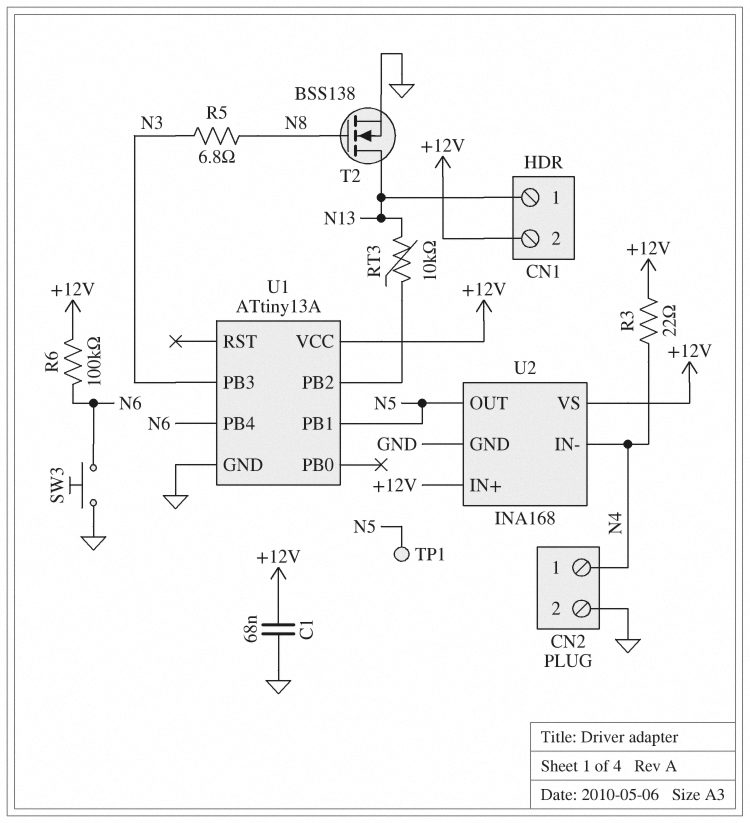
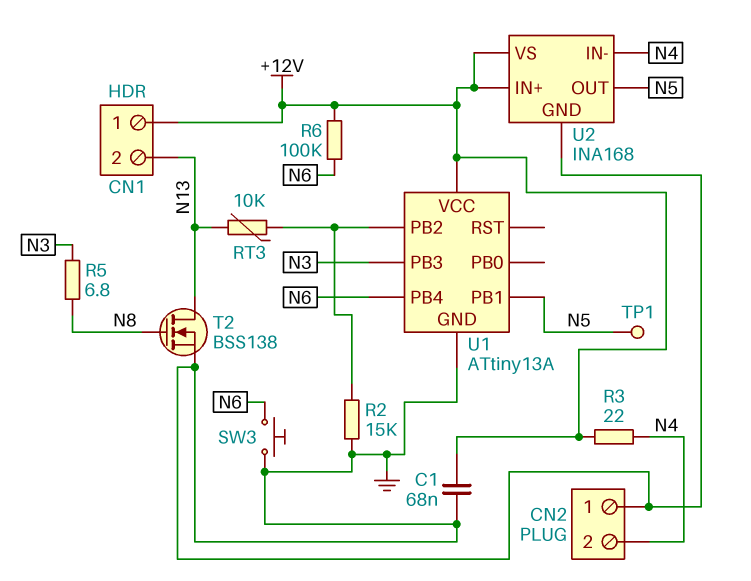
CN1 pin 1: N13 -> +12V
CN1 pin 2: +12V -> N13
CN2 pin 1: N4 -> GND
CN2 pin 2: GND -> N4
R2: none -> 15k (GND, U1/PB2)

